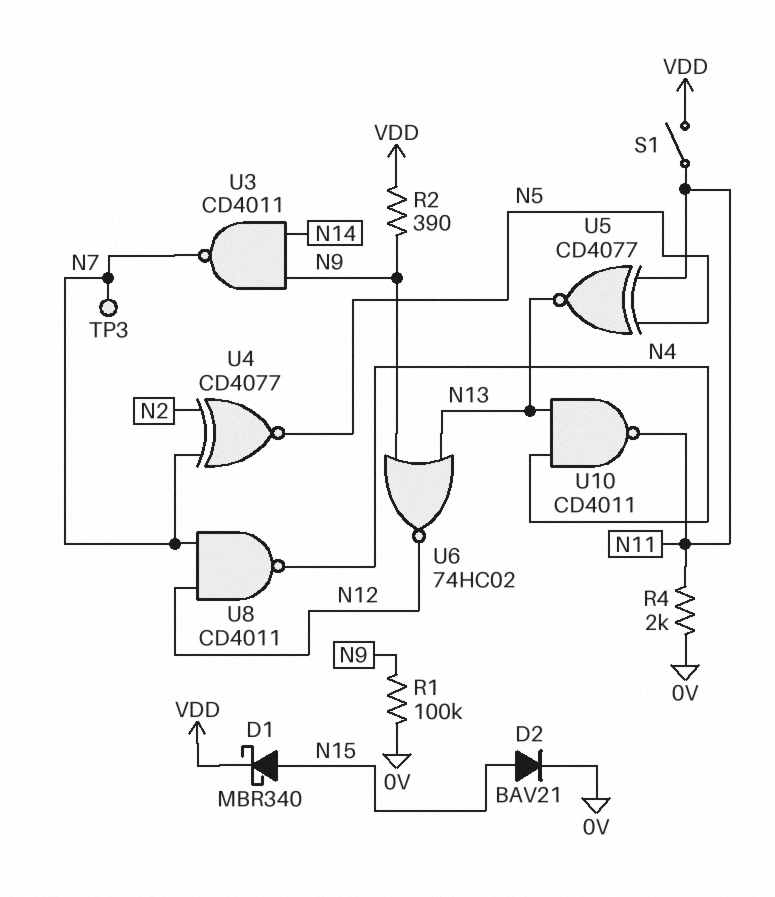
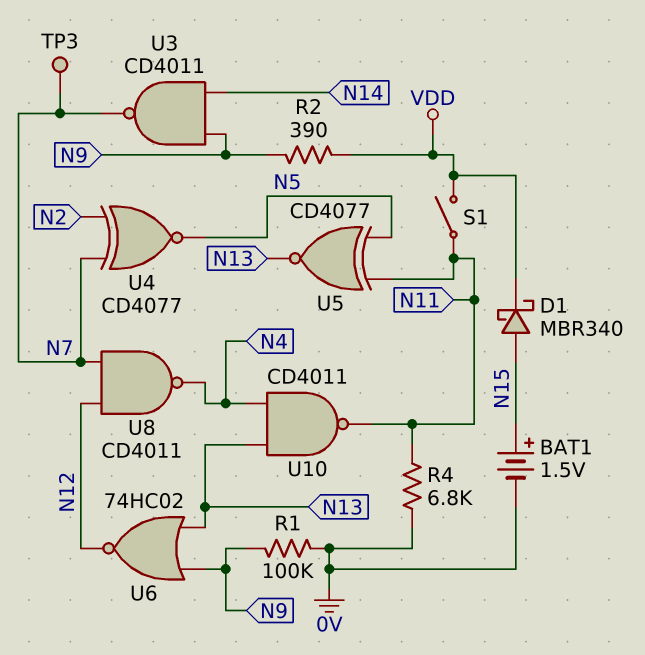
BAT1: none -> 1.5V (plus N15, minus 0V)
D2: diode BAV21 (A N15, K 0V) -> none
R4: 2k (0V, N11) -> 6.8k (0V, N11)

